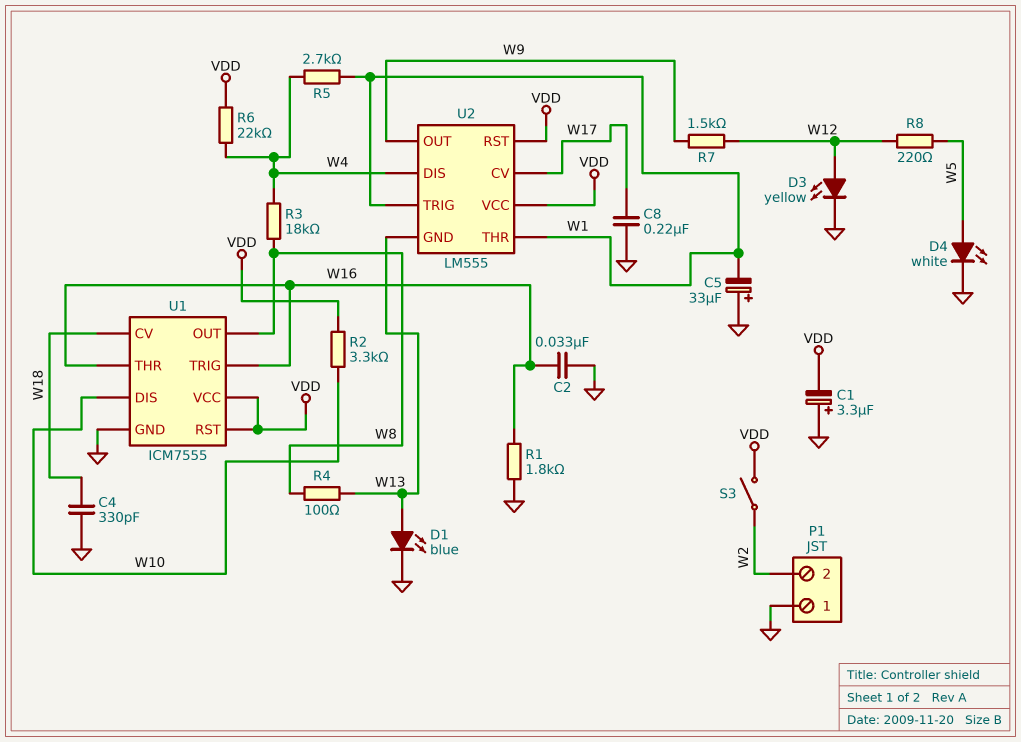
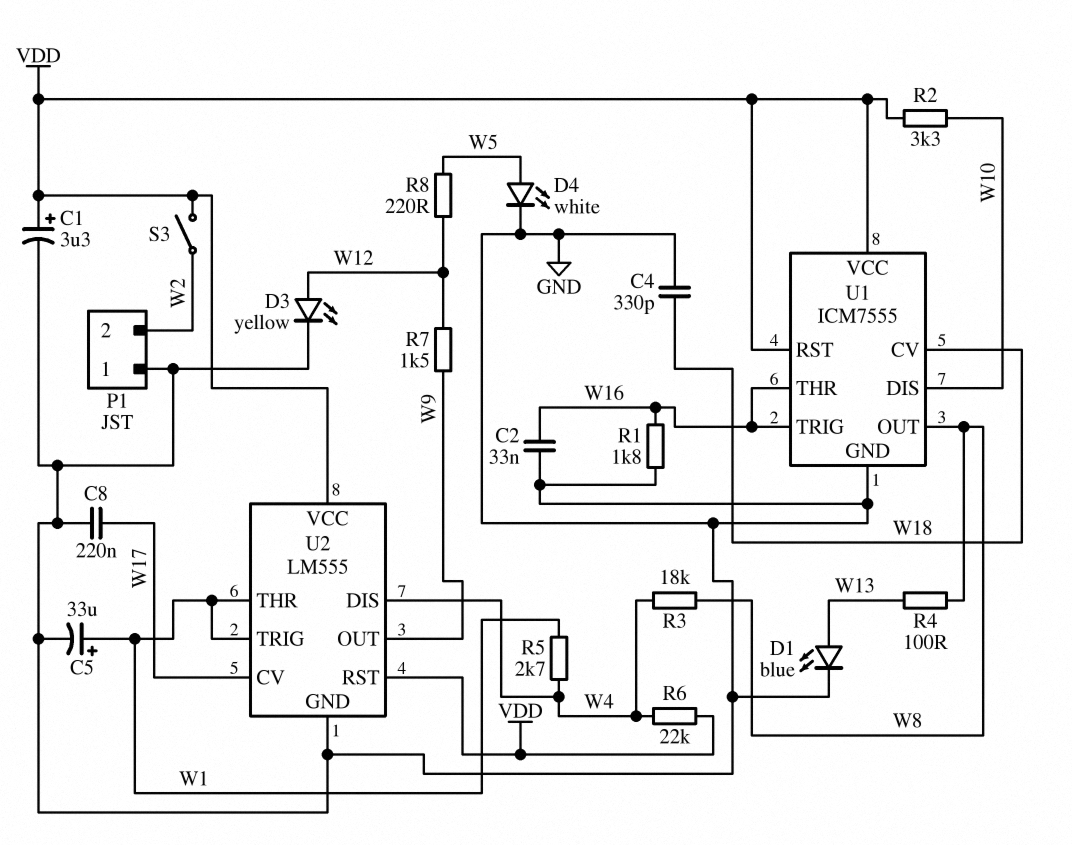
C1: 3.3uF (plus GND, minus VDD) -> 3.3uF (plus VDD, minus GND)
C5: 33uF (plus GND, minus W1) -> 33uF (plus W1, minus GND)
U2 pin GND: W13 -> GND

